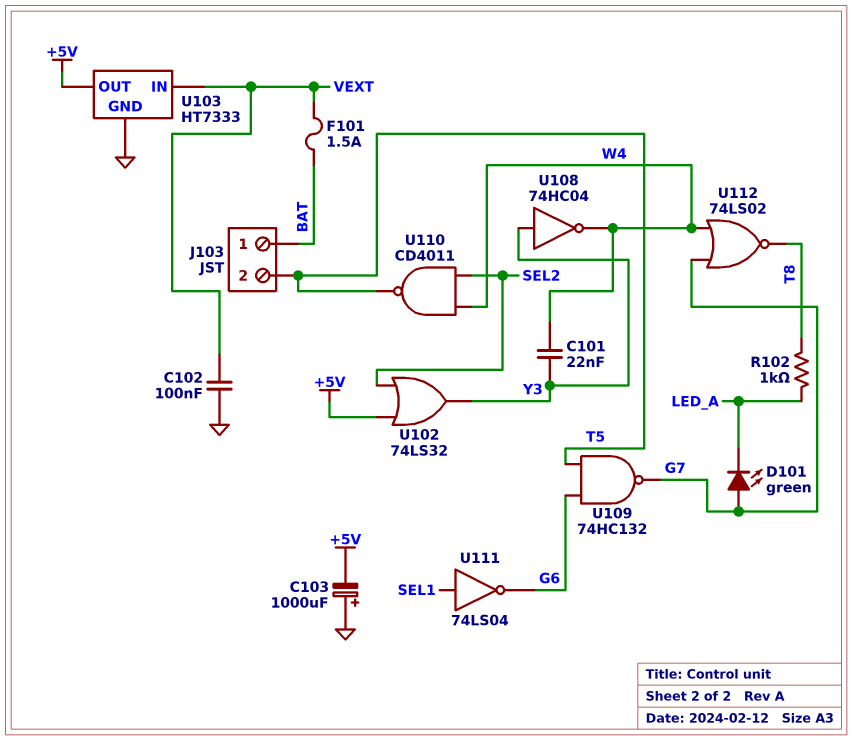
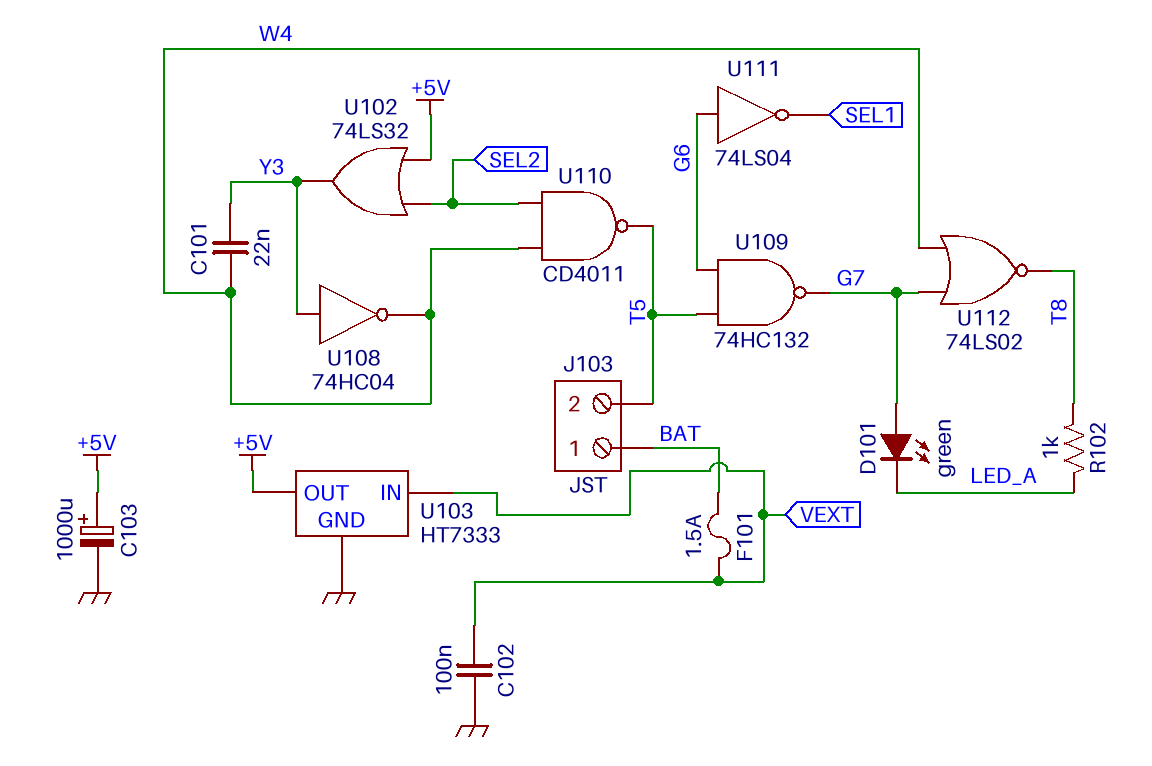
C103: 1000uF (plus GND, minus +5V) -> 1000uF (plus +5V, minus GND)
U111: NOT 74LS04 (in SEL1, out G6) -> NOT 74LS04 (in G6, out SEL1)

